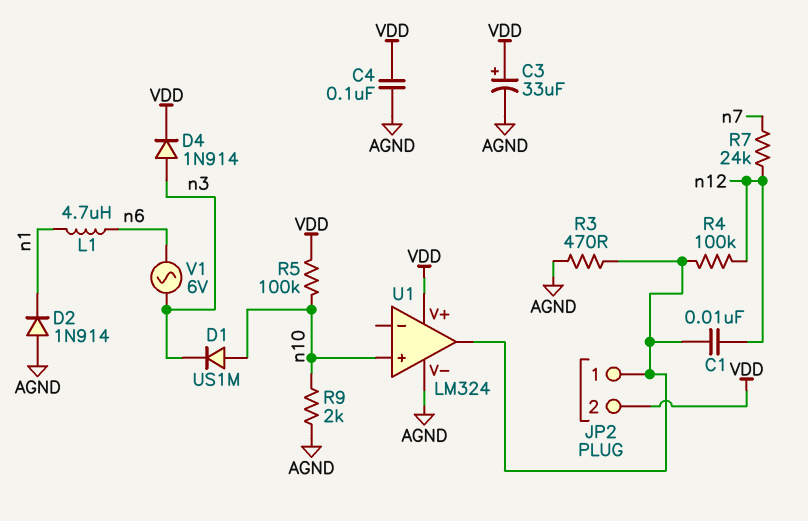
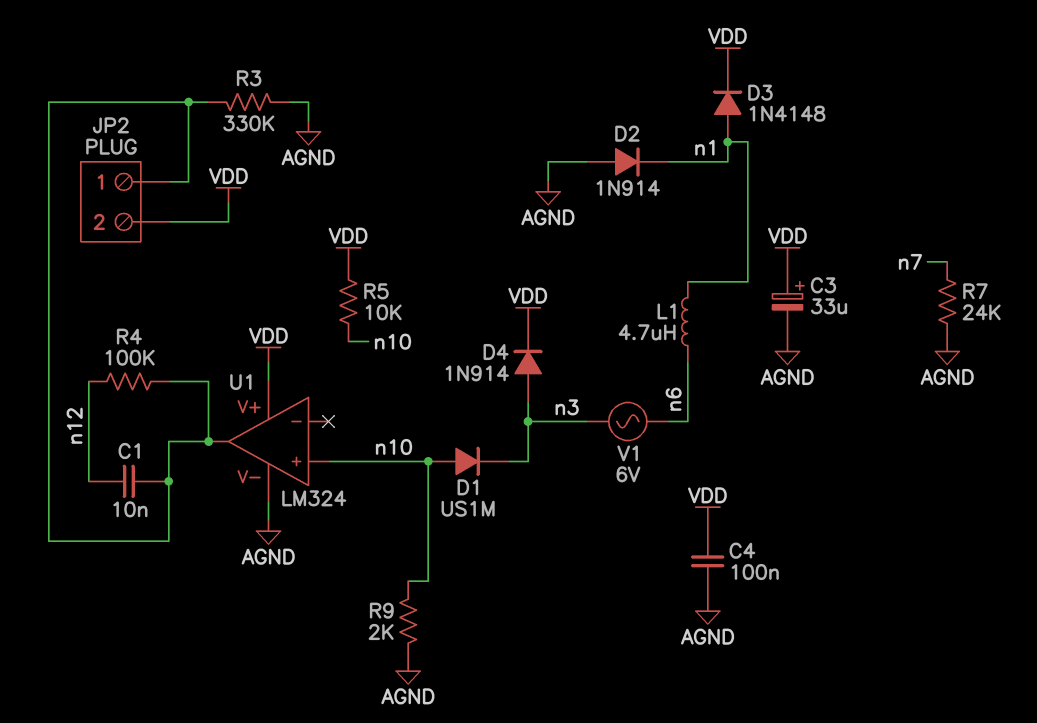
D3: none -> diode 1N4148 (A n1, K VDD)
R3: 470 (AGND, JP2/1) -> 330k (AGND, JP2/1)
R5: 100k (VDD, n10) -> 10k (VDD, n10)
R7: 24k (n7, n12) -> 24k (AGND, n7)

